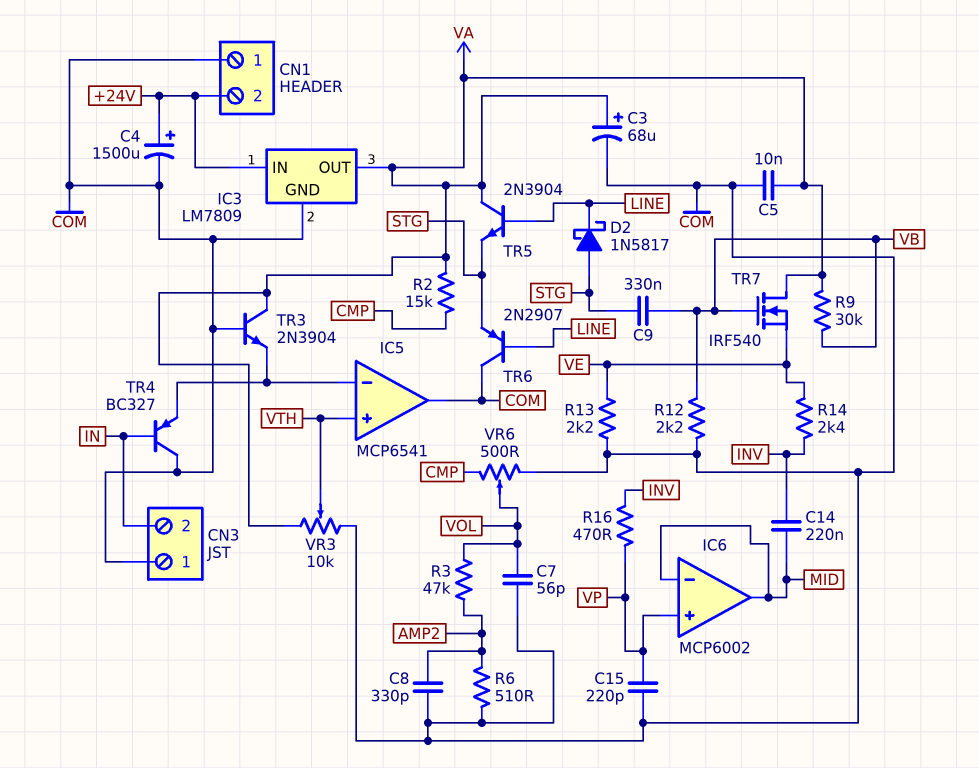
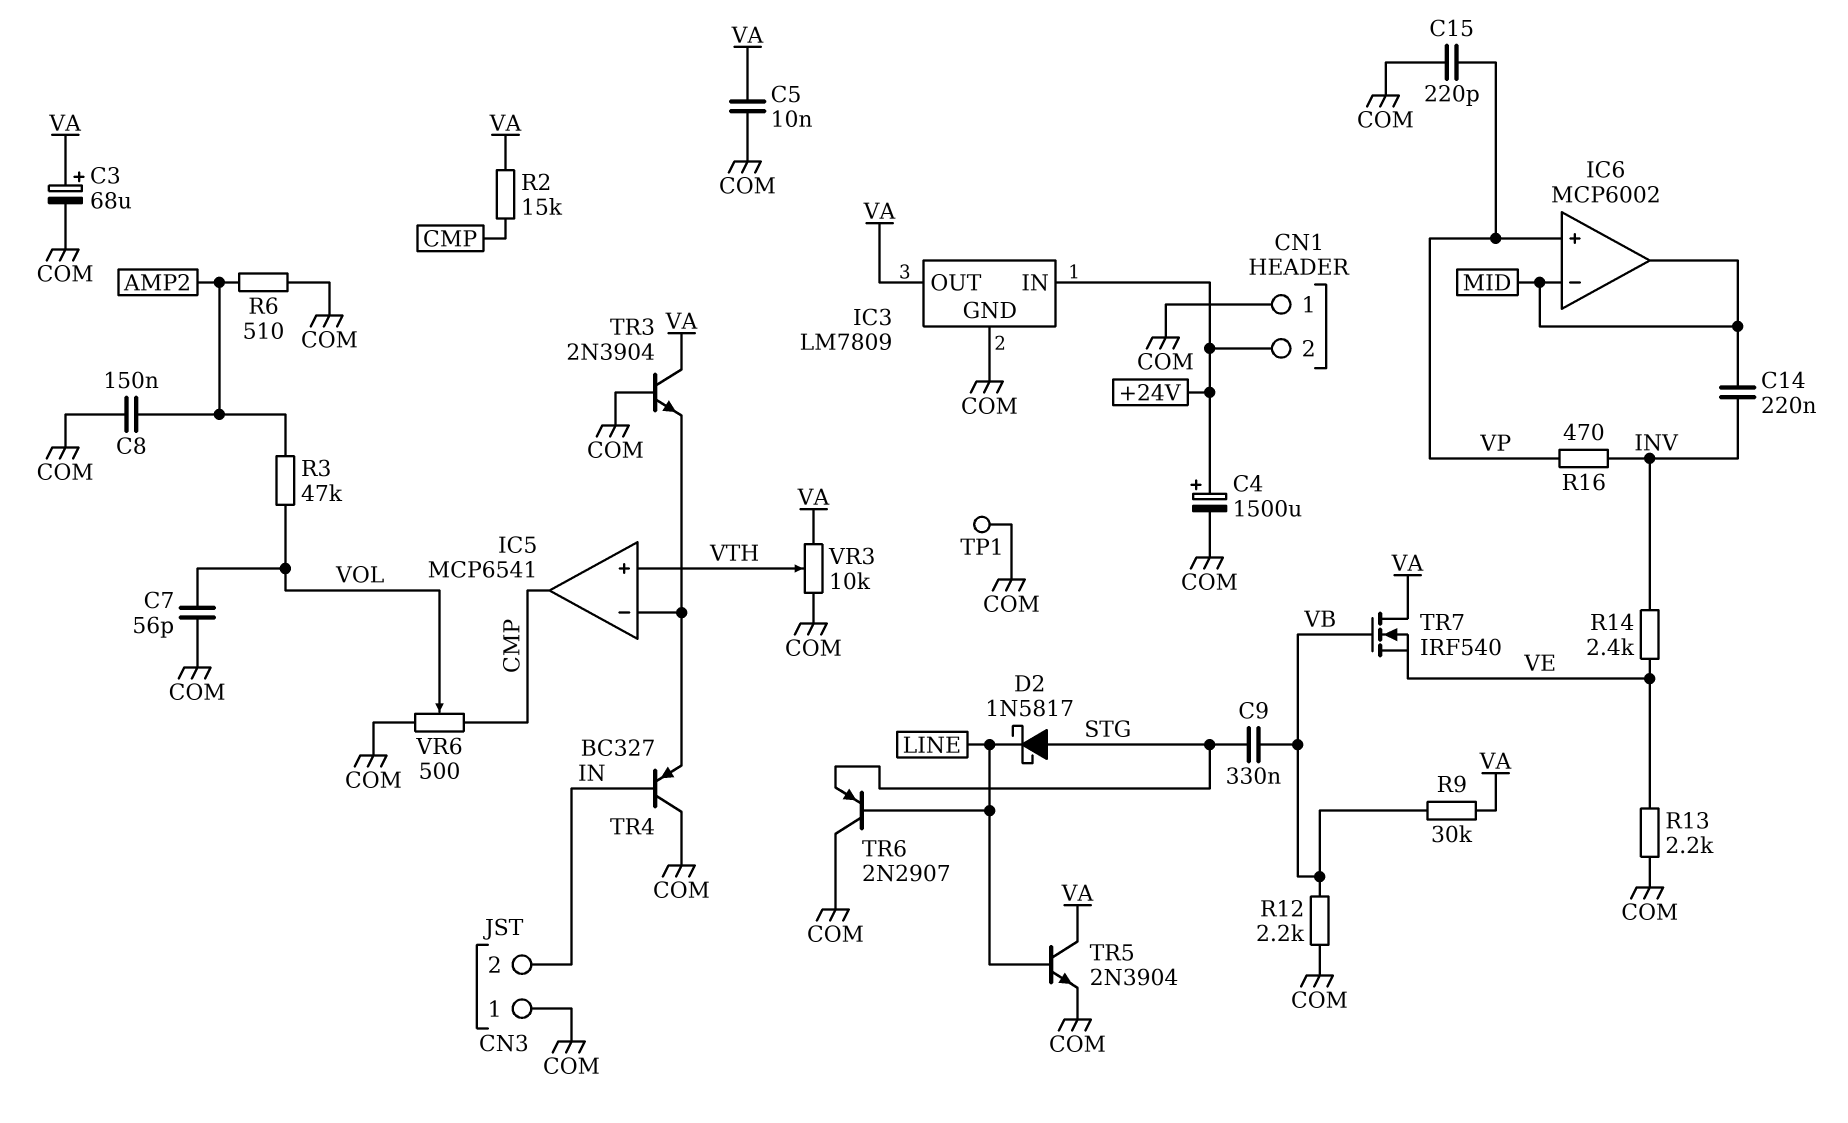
C8: 330pF (AMP2, COM) -> 150nF (AMP2, COM)
IC5 pin out: COM -> CMP
TP1: none -> test point (COM)
TR5: NPN 2N3904 (B LINE, C VA, E STG) -> NPN 2N3904 (B LINE, C VA, E COM)

